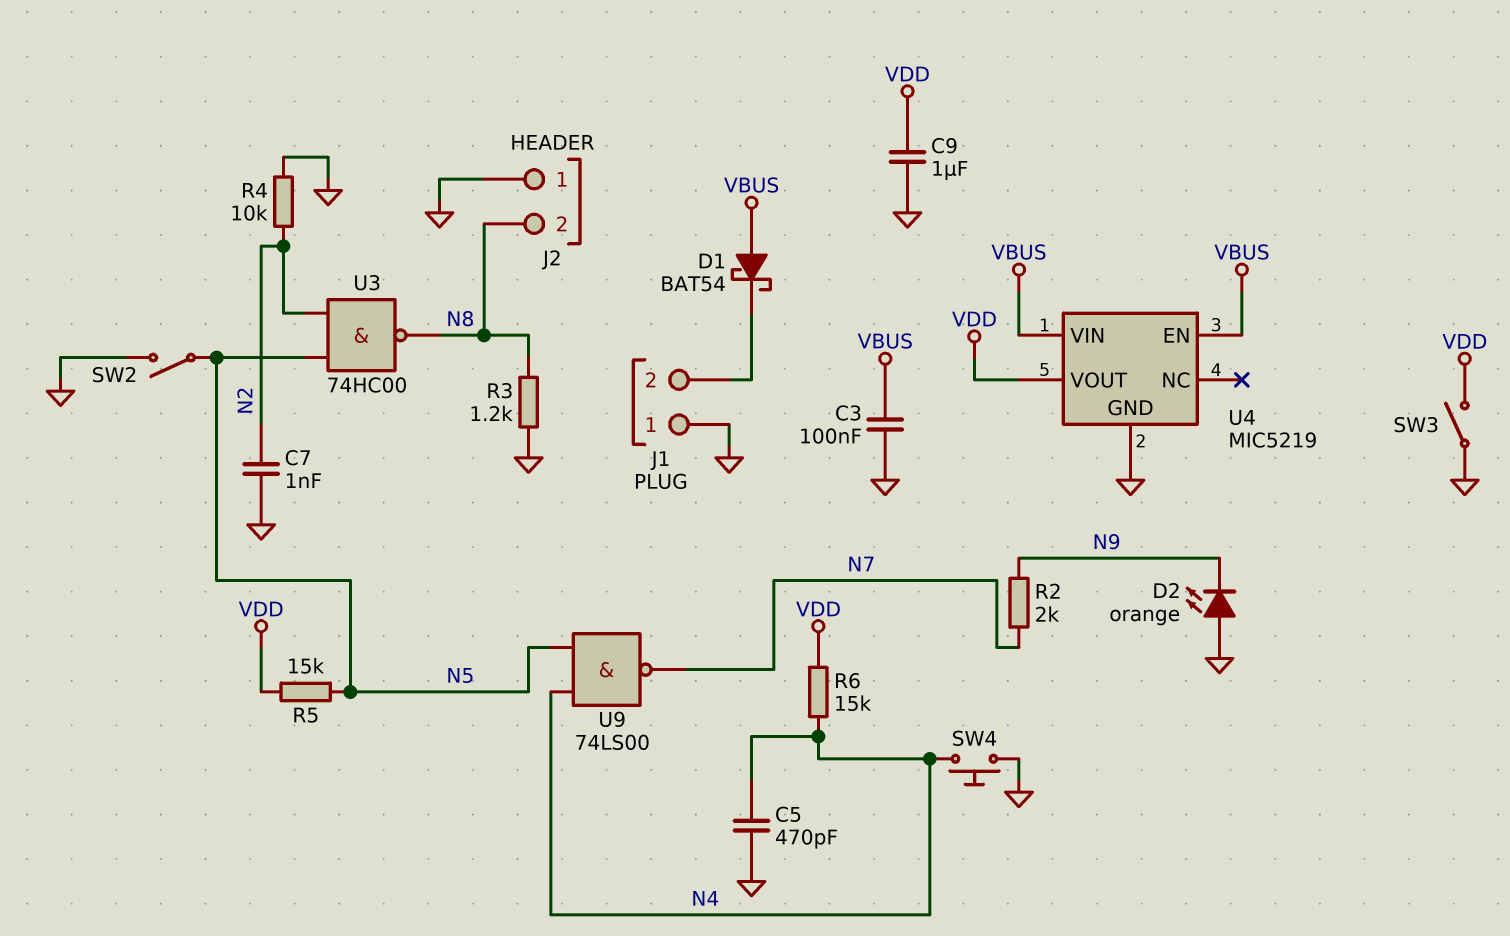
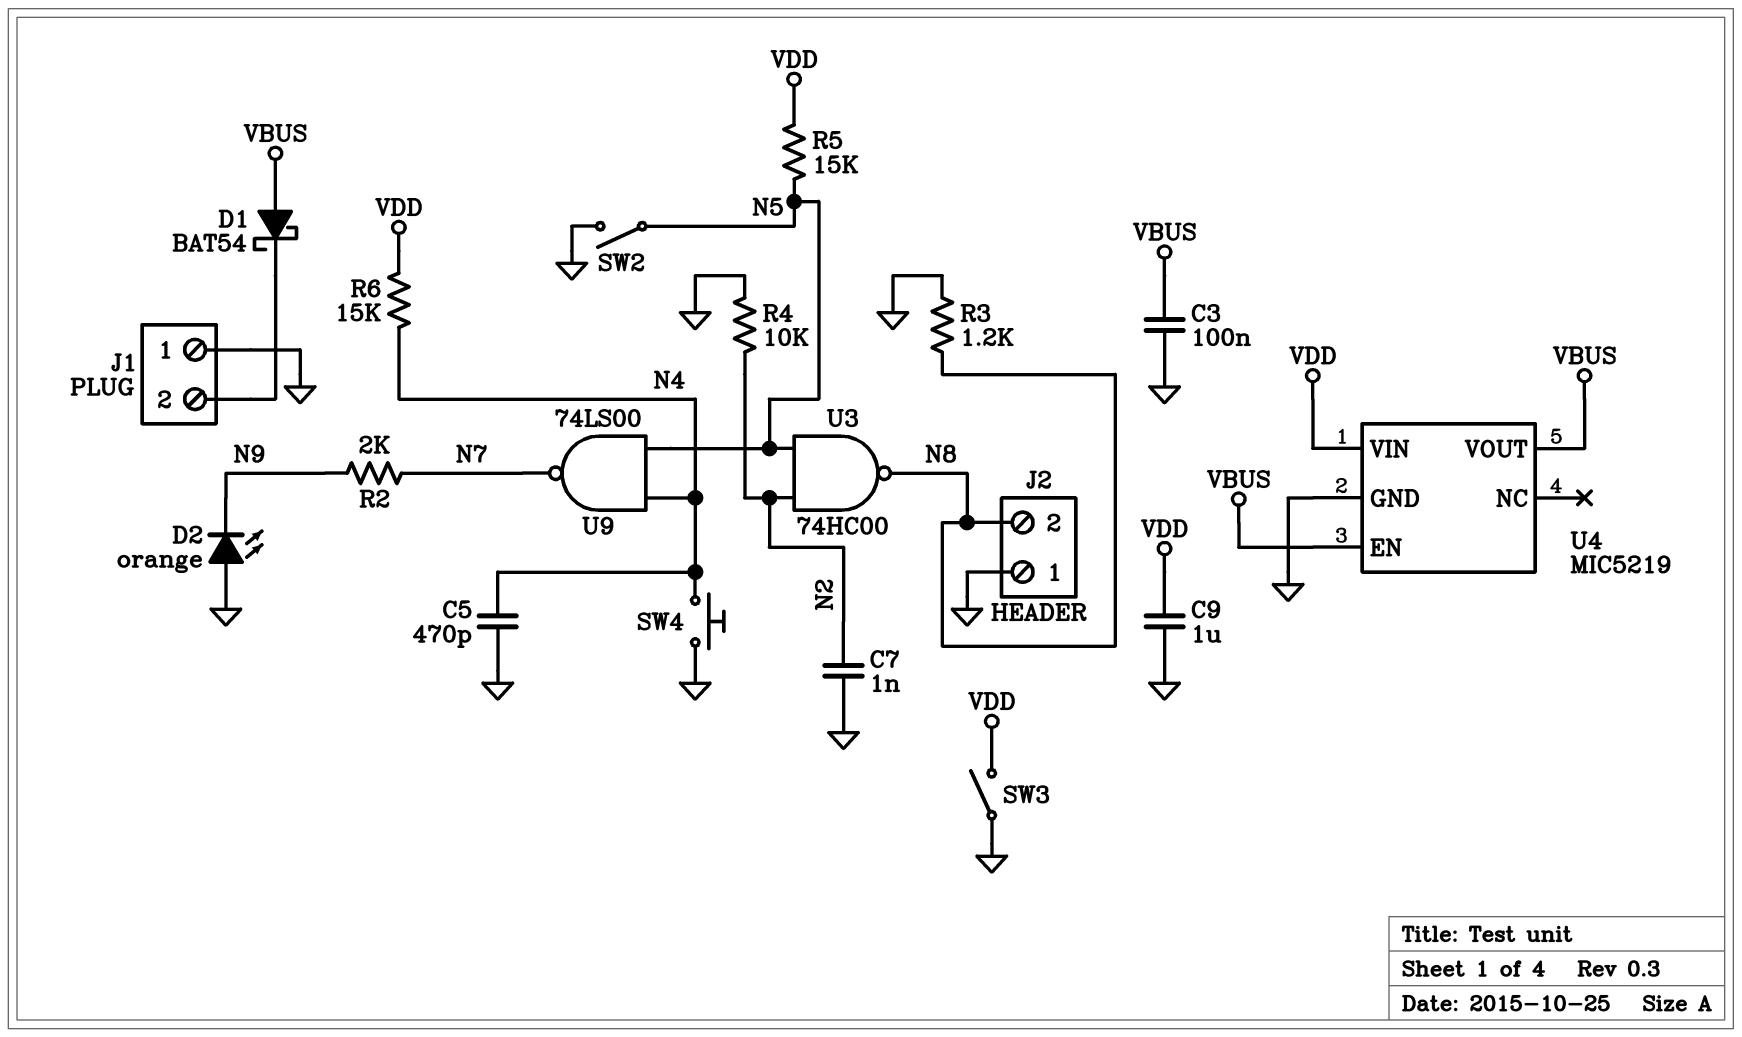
U4 pin VIN: VBUS -> VDD
U4 pin VOUT: VDD -> VBUS

